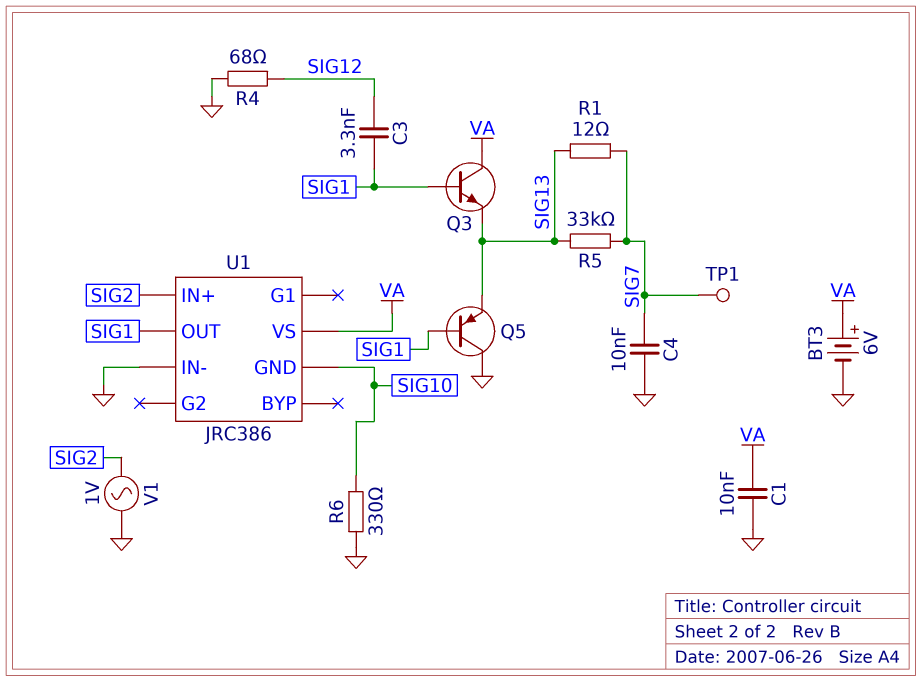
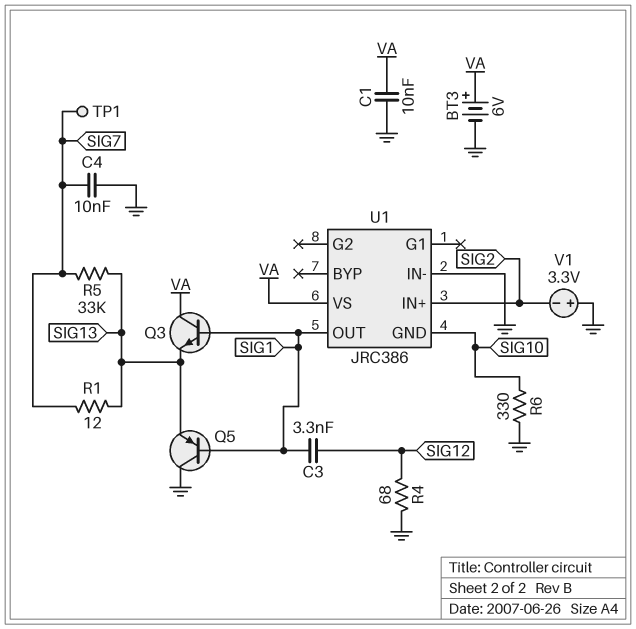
V1: AC 1V (GND, SIG2) -> 3.3V (plus GND, minus SIG2)

